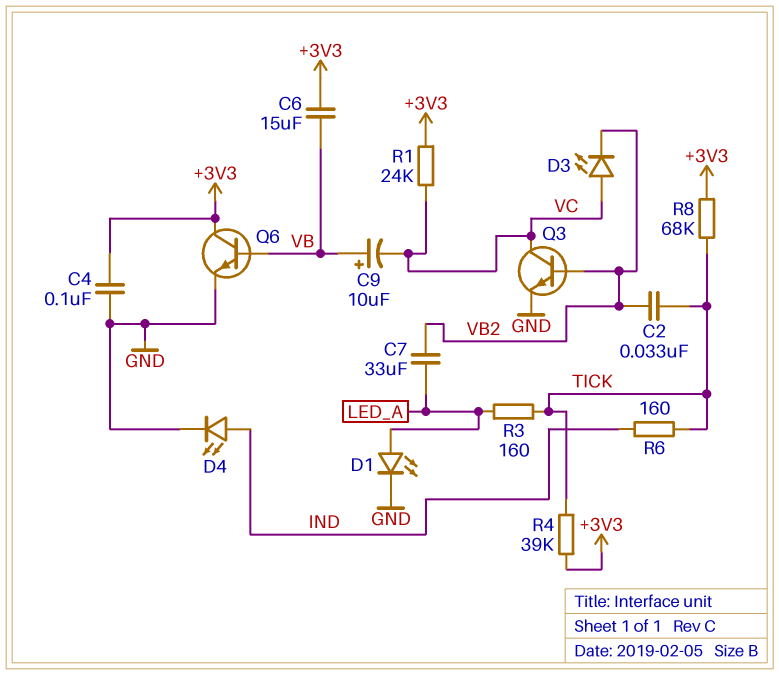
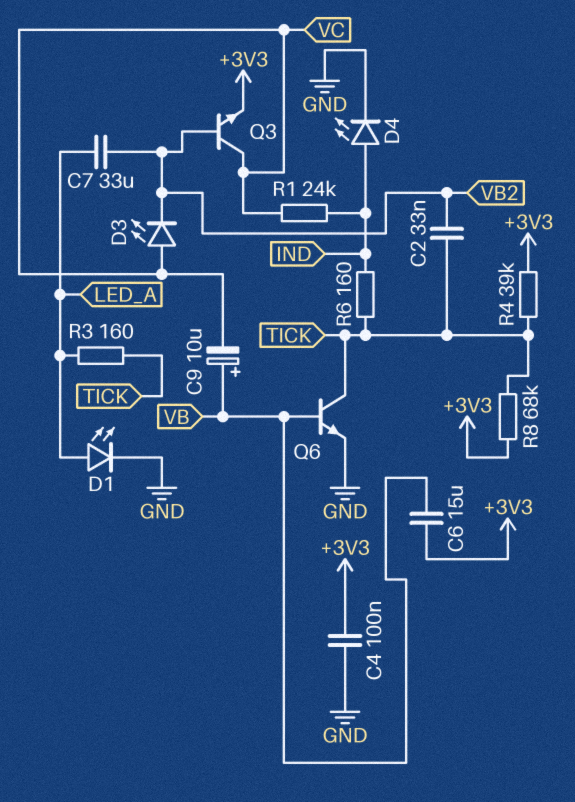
Q3: NPN (B VB2, C VC, E GND) -> NPN (B VB2, C VC, E +3V3)
Q6: NPN (B VB, C +3V3, E GND) -> NPN (B VB, C TICK, E GND)
R1: 24k (+3V3, VC) -> 24k (IND, VC)

